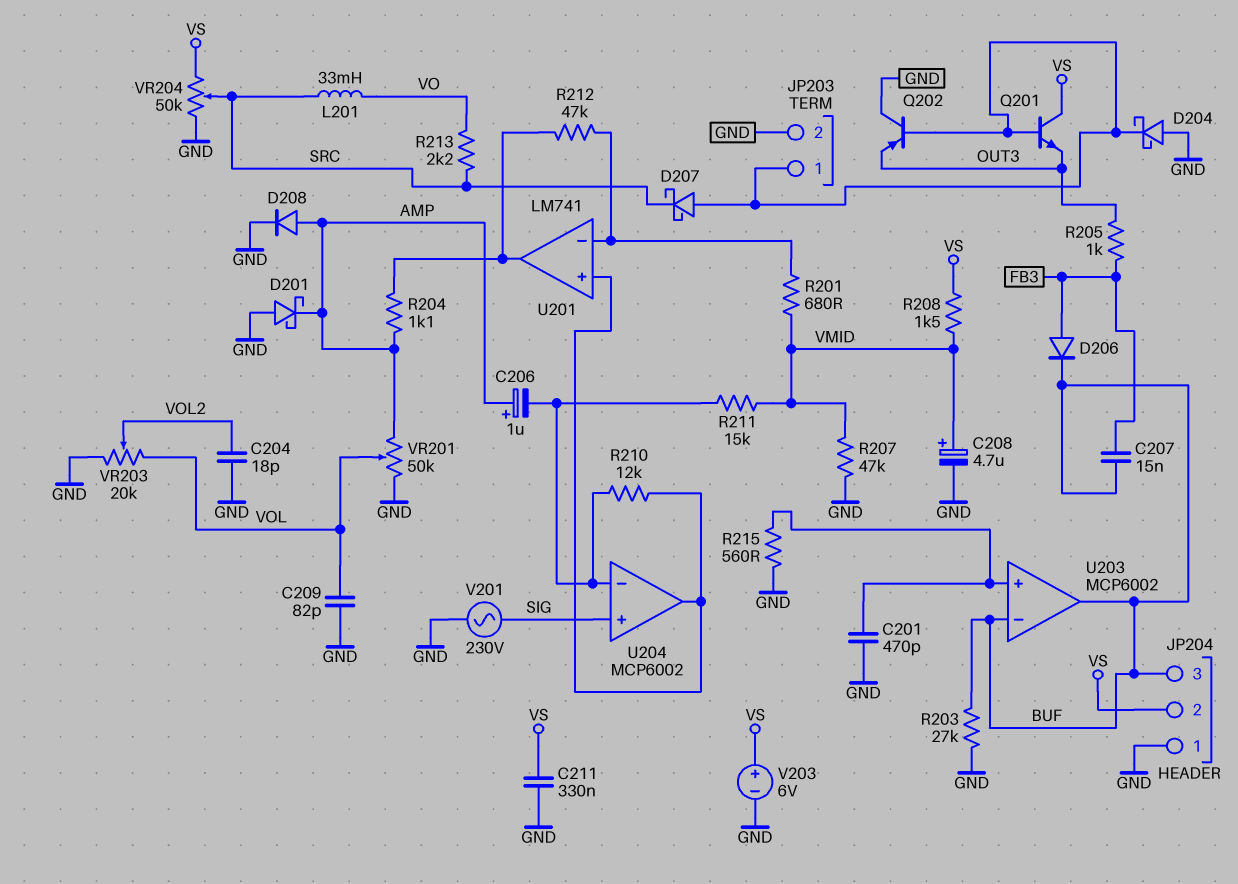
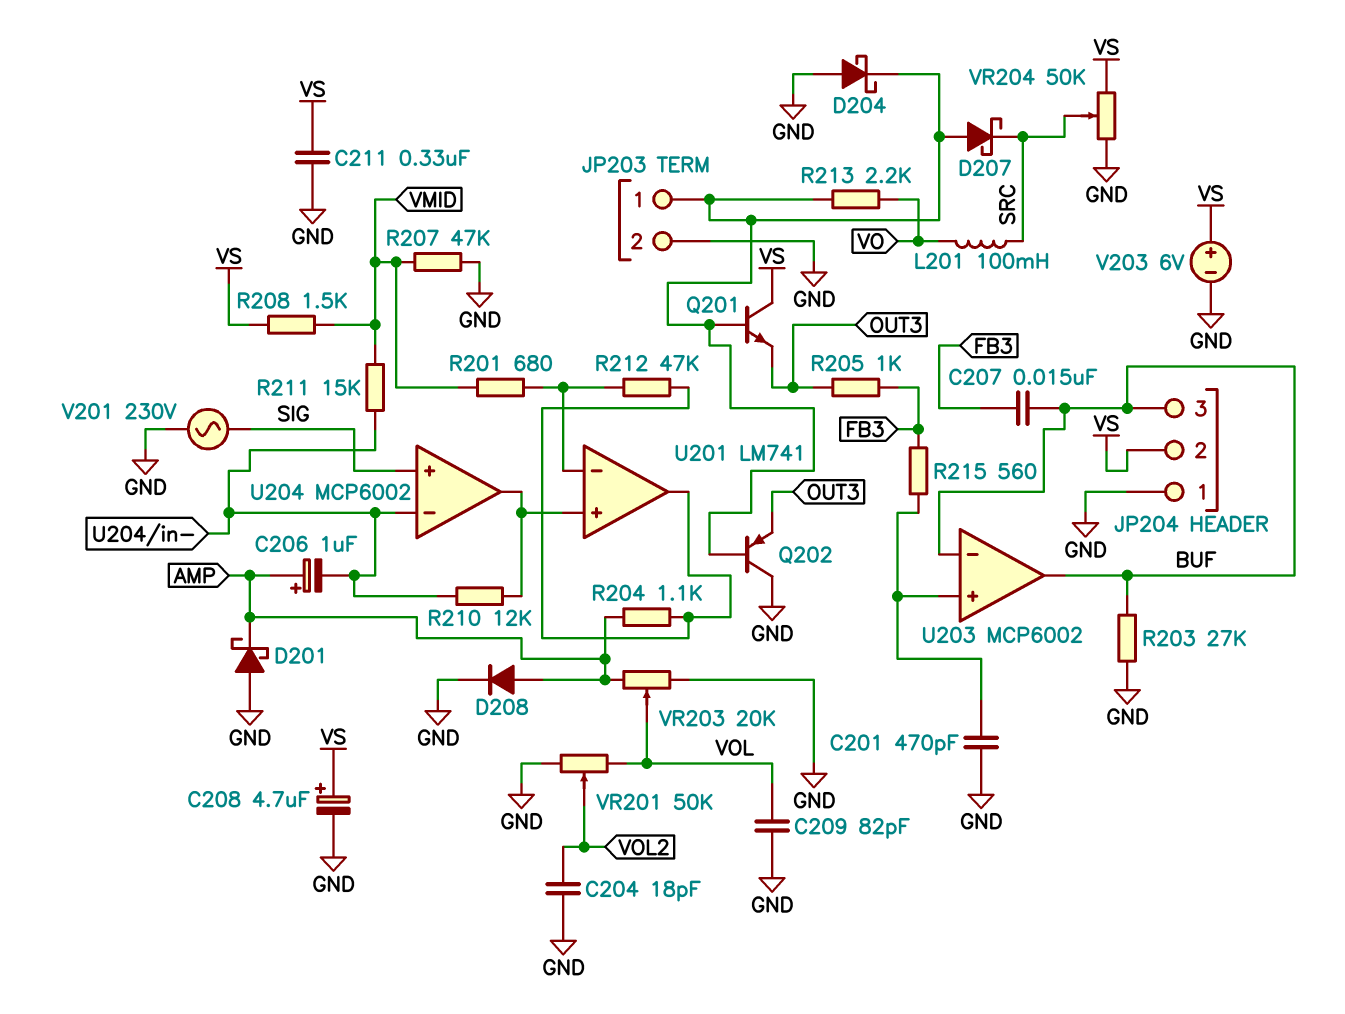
C208: 4.7uF (plus VMID, minus GND) -> 4.7uF (plus VS, minus GND)
D206: diode (A FB3, K BUF) -> none
L201: 33mH (SRC, VO) -> 100mH (SRC, VO)
R213: 2.2k (SRC, VO) -> 2.2k (JP203/1, VO)
R215: 560 (GND, U203/in+) -> 560 (FB3, U203/in+)
VR201: 50k (AMP, GND, wiper VOL) -> 50k (GND, VOL, wiper VOL2)
VR203: 20k (GND, VOL, wiper VOL2) -> 20k (AMP, GND, wiper VOL)

